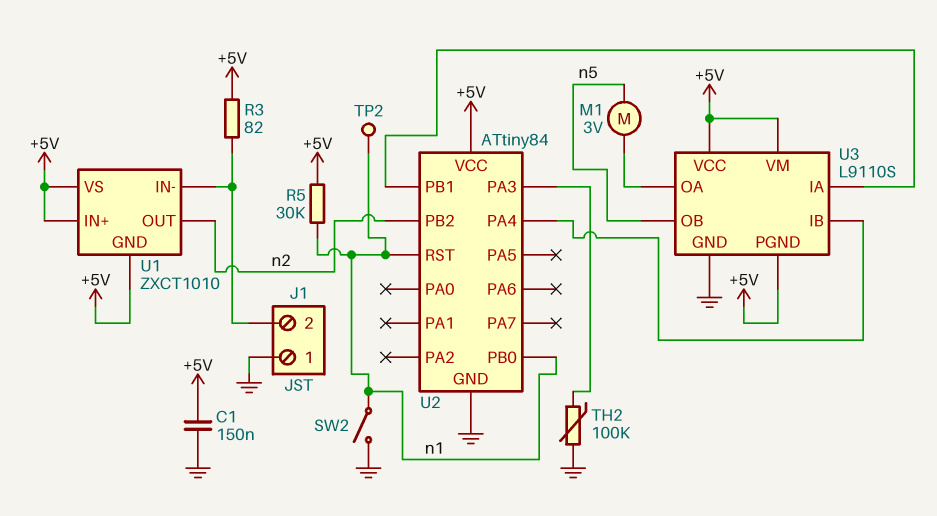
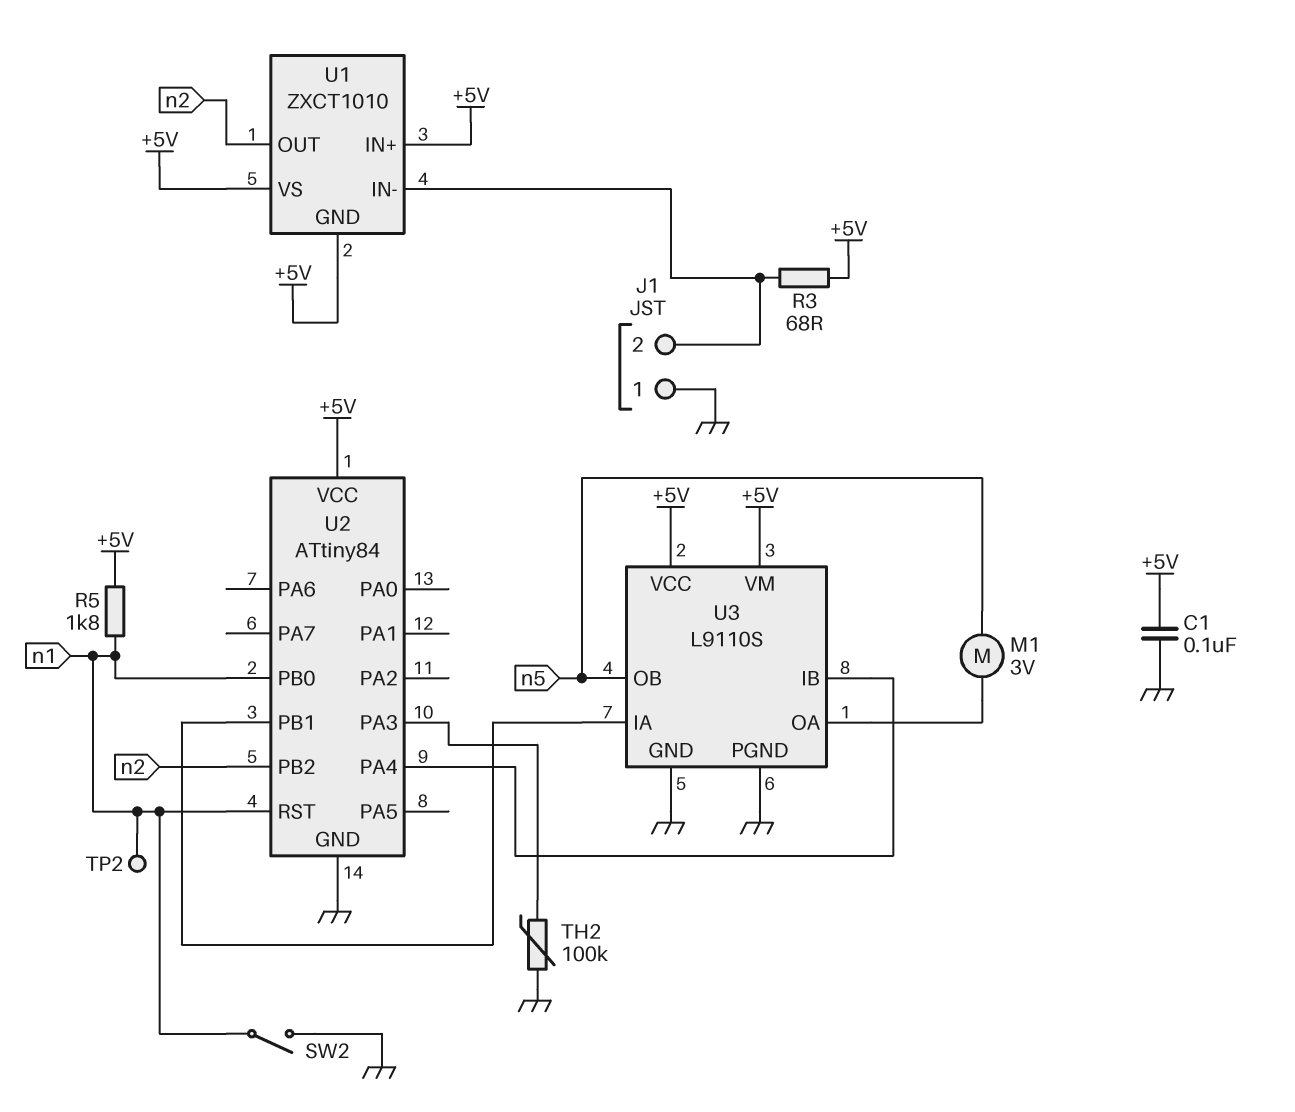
C1: 150nF (+5V, GND) -> 100nF (+5V, GND)
R3: 82 (+5V, J1/2) -> 68 (+5V, J1/2)
R5: 30k (+5V, n1) -> 1.8k (+5V, n1)
U3 pin PGND: +5V -> GND

